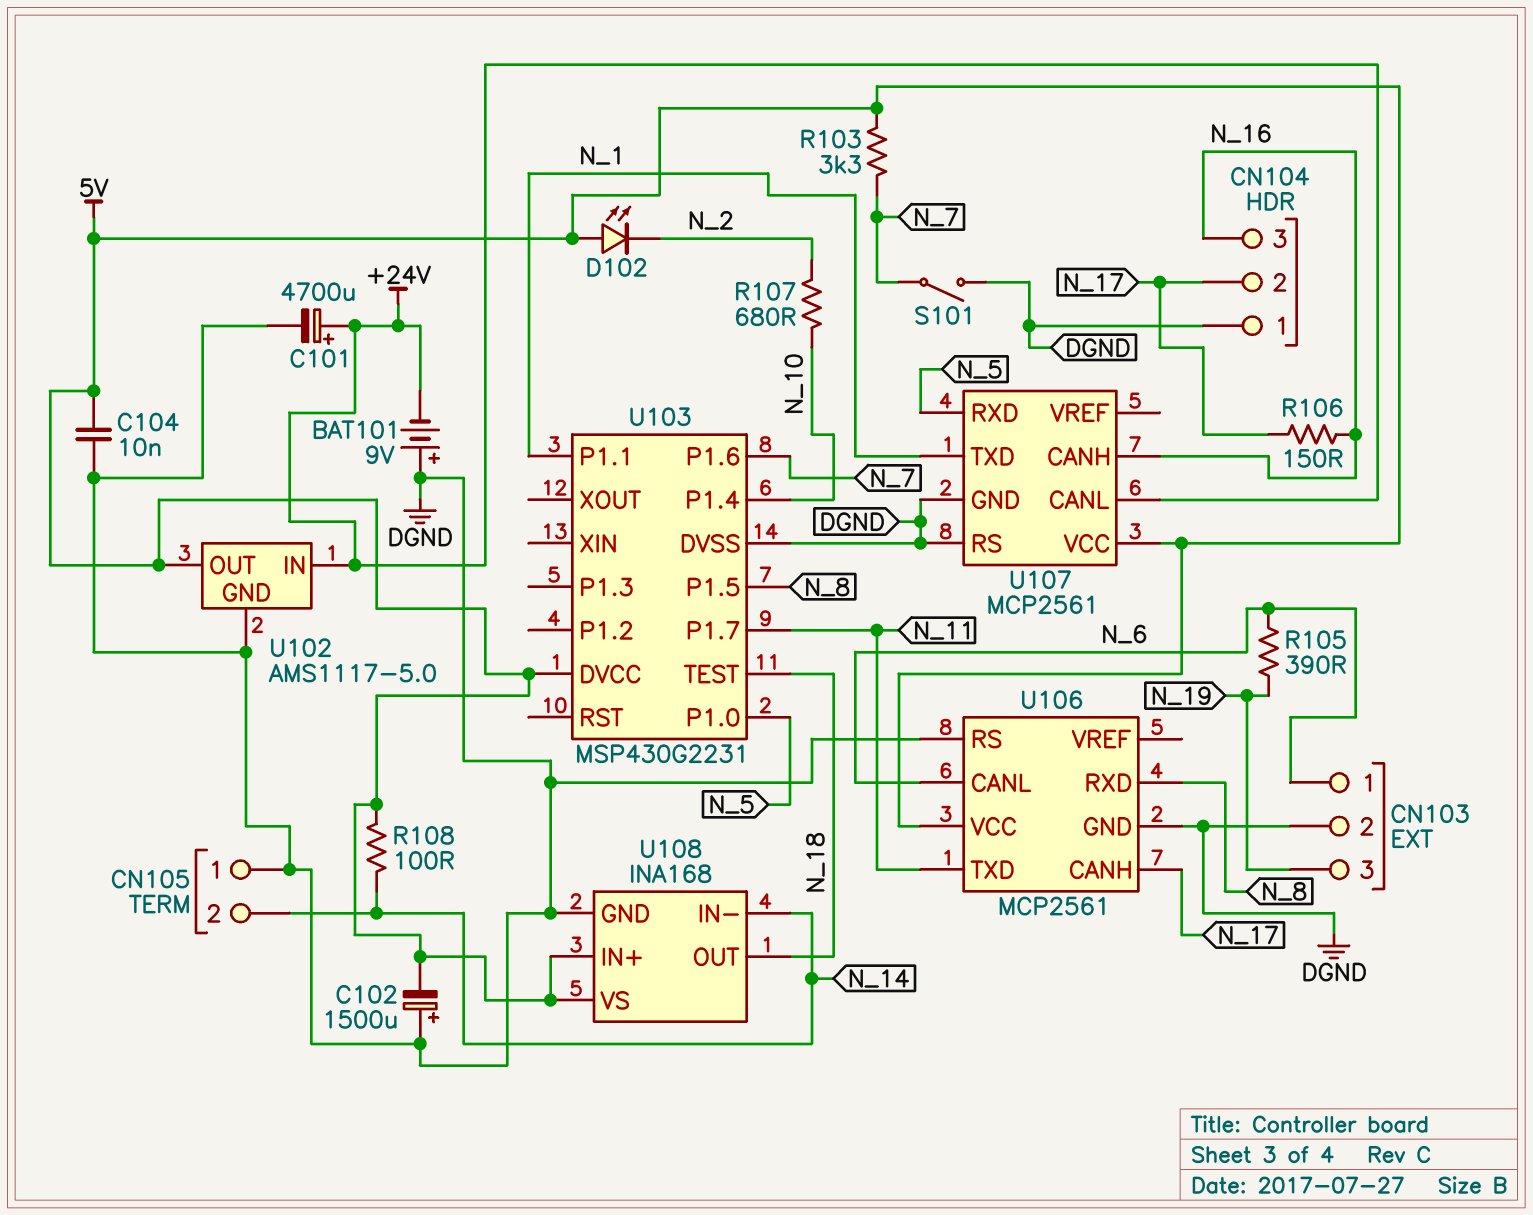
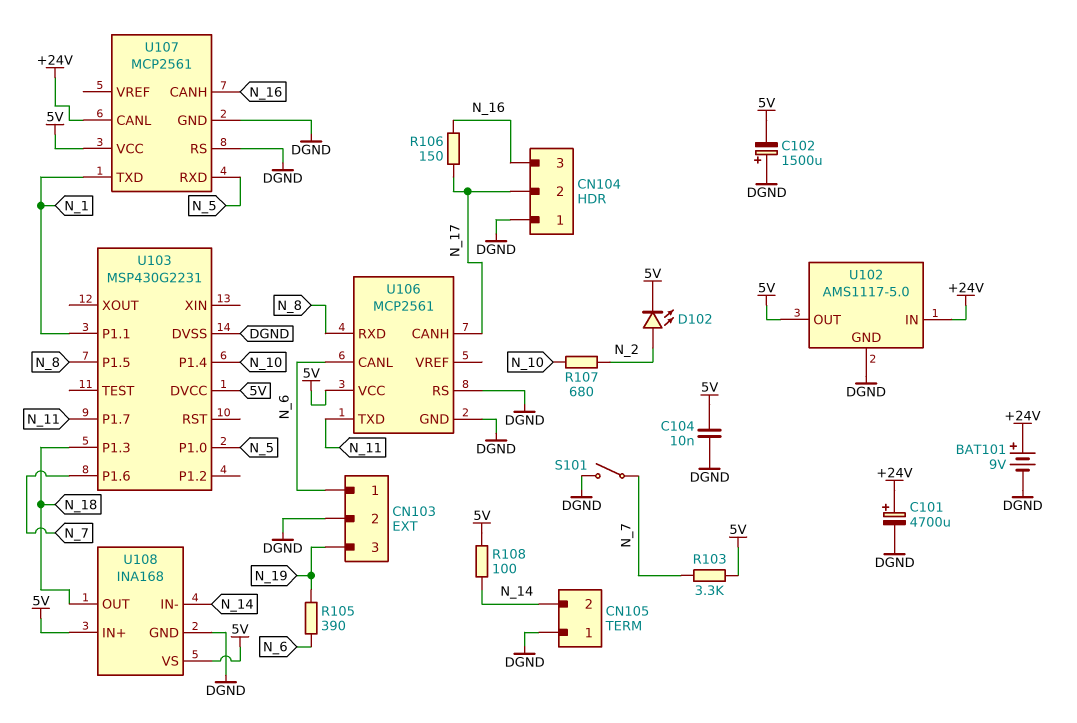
BAT101: 9V (plus DGND, minus +24V) -> 9V (plus +24V, minus DGND)
D102: LED (A 5V, K N_2) -> LED (A N_2, K 5V)
U103 pin P1.3: none -> N_18
U103 pin TEST: N_18 -> none

